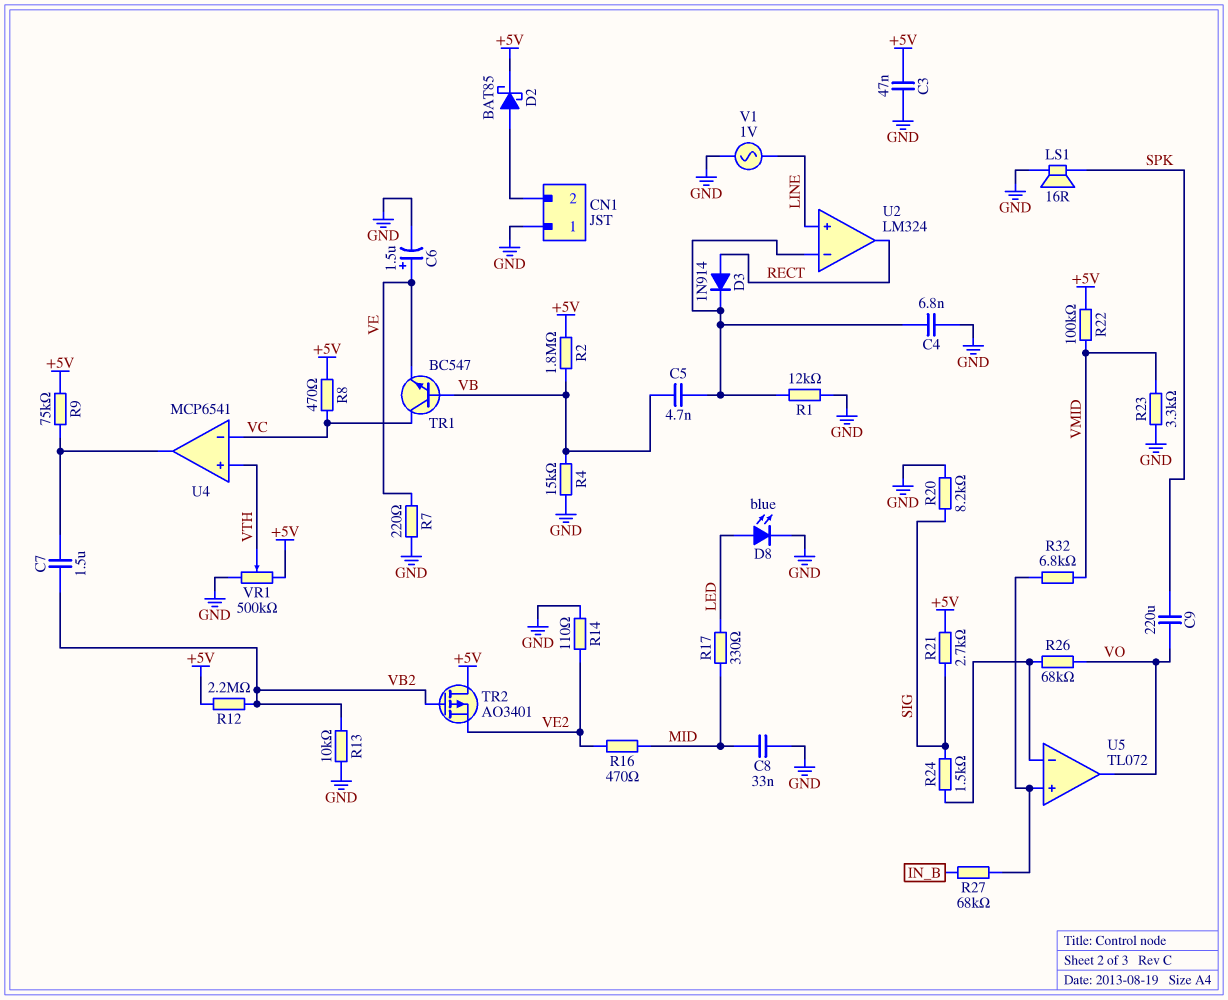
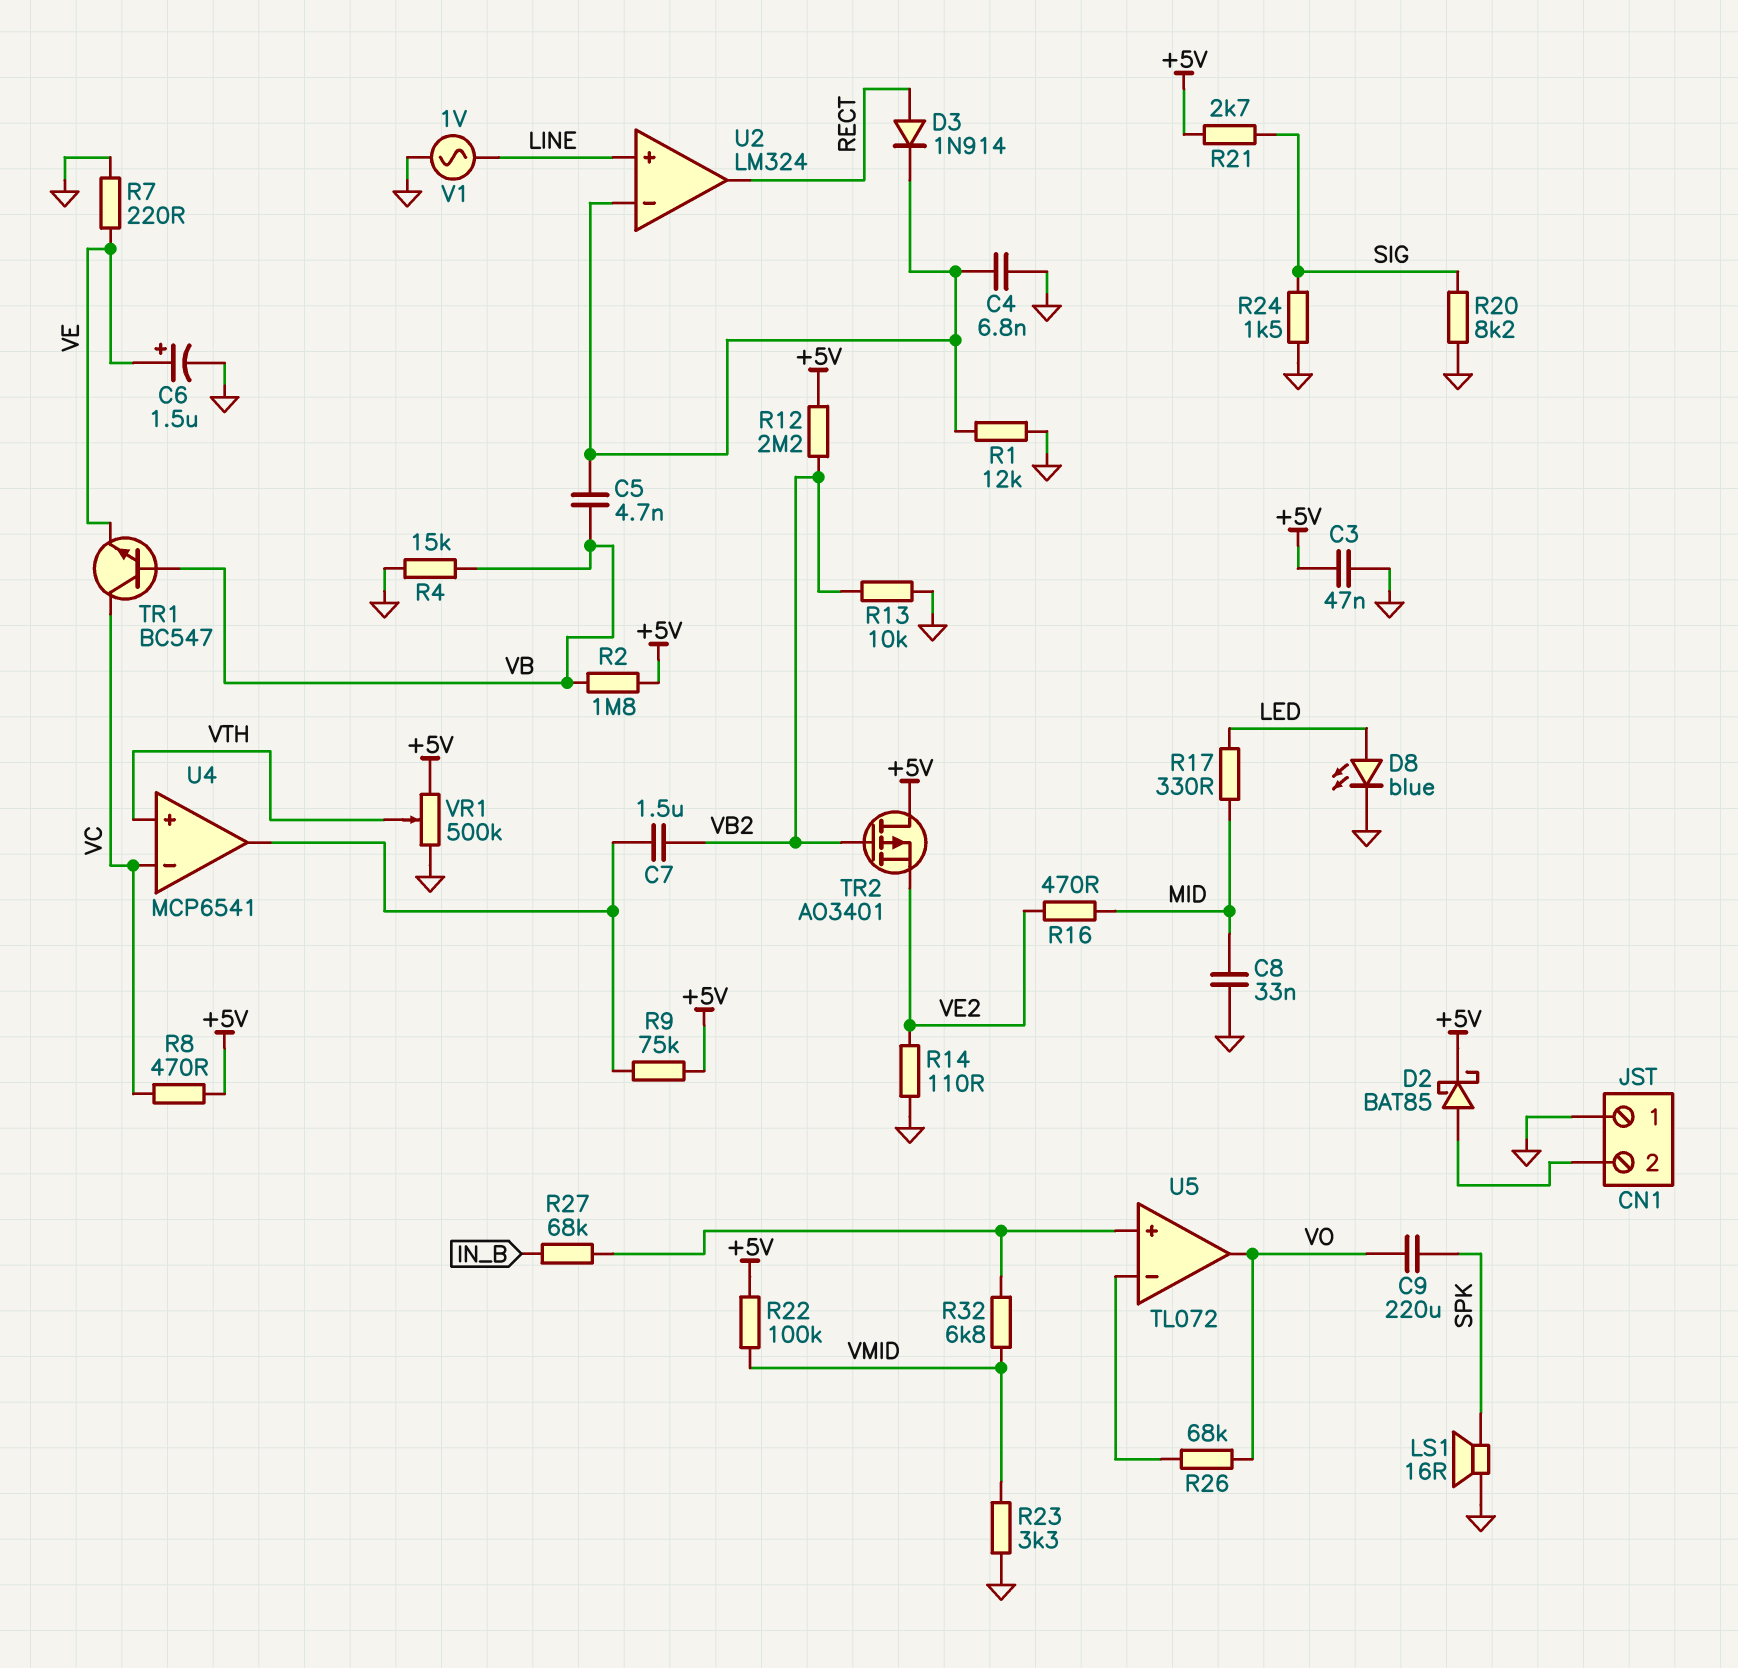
R24: 1.5k (SIG, U5/in-) -> 1.5k (GND, SIG)

